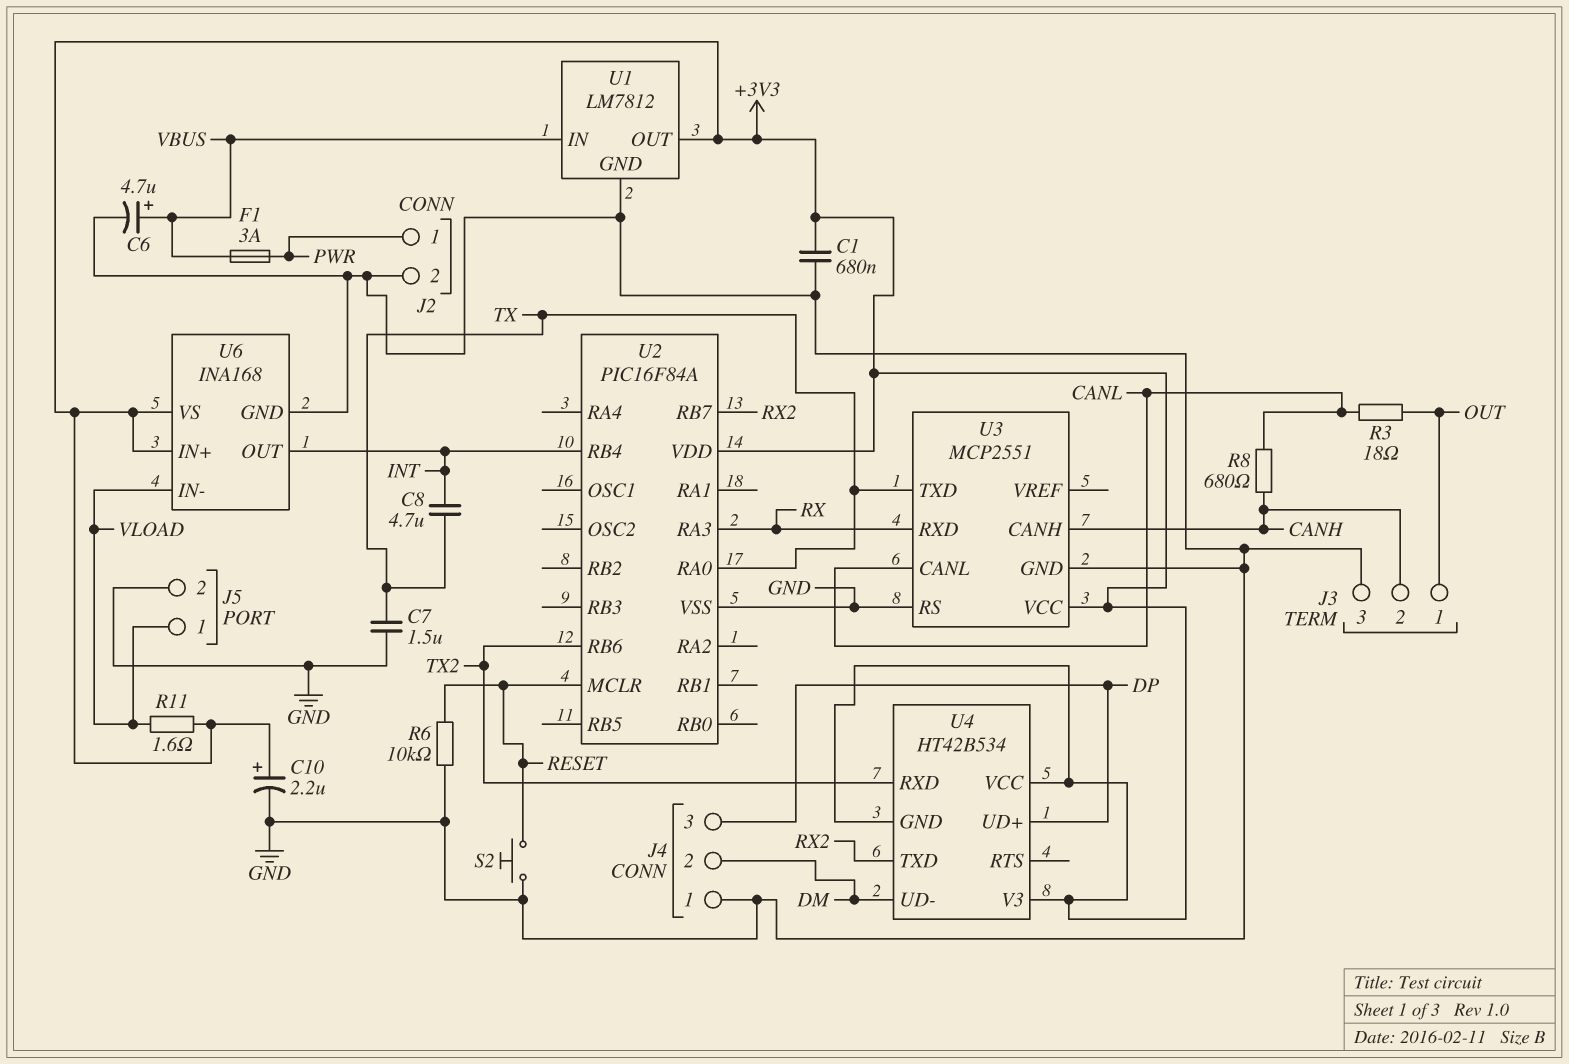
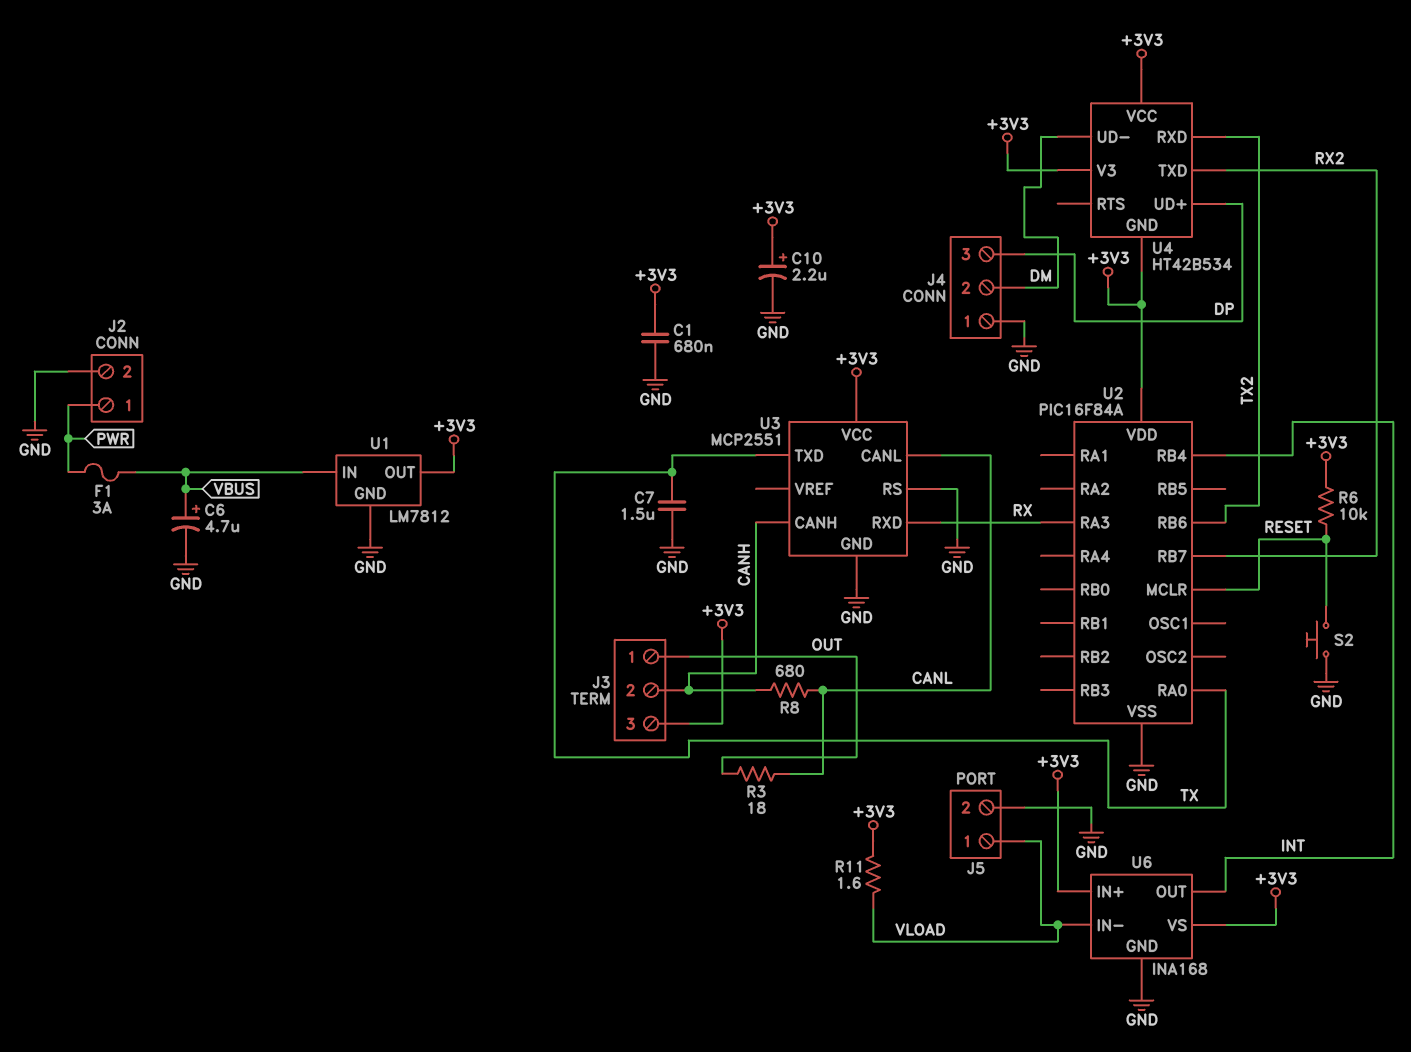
C8: 4.7uF (INT, TX) -> none
J3 pin 3: GND -> +3V3
R6: 10k (GND, RESET) -> 10k (+3V3, RESET)

